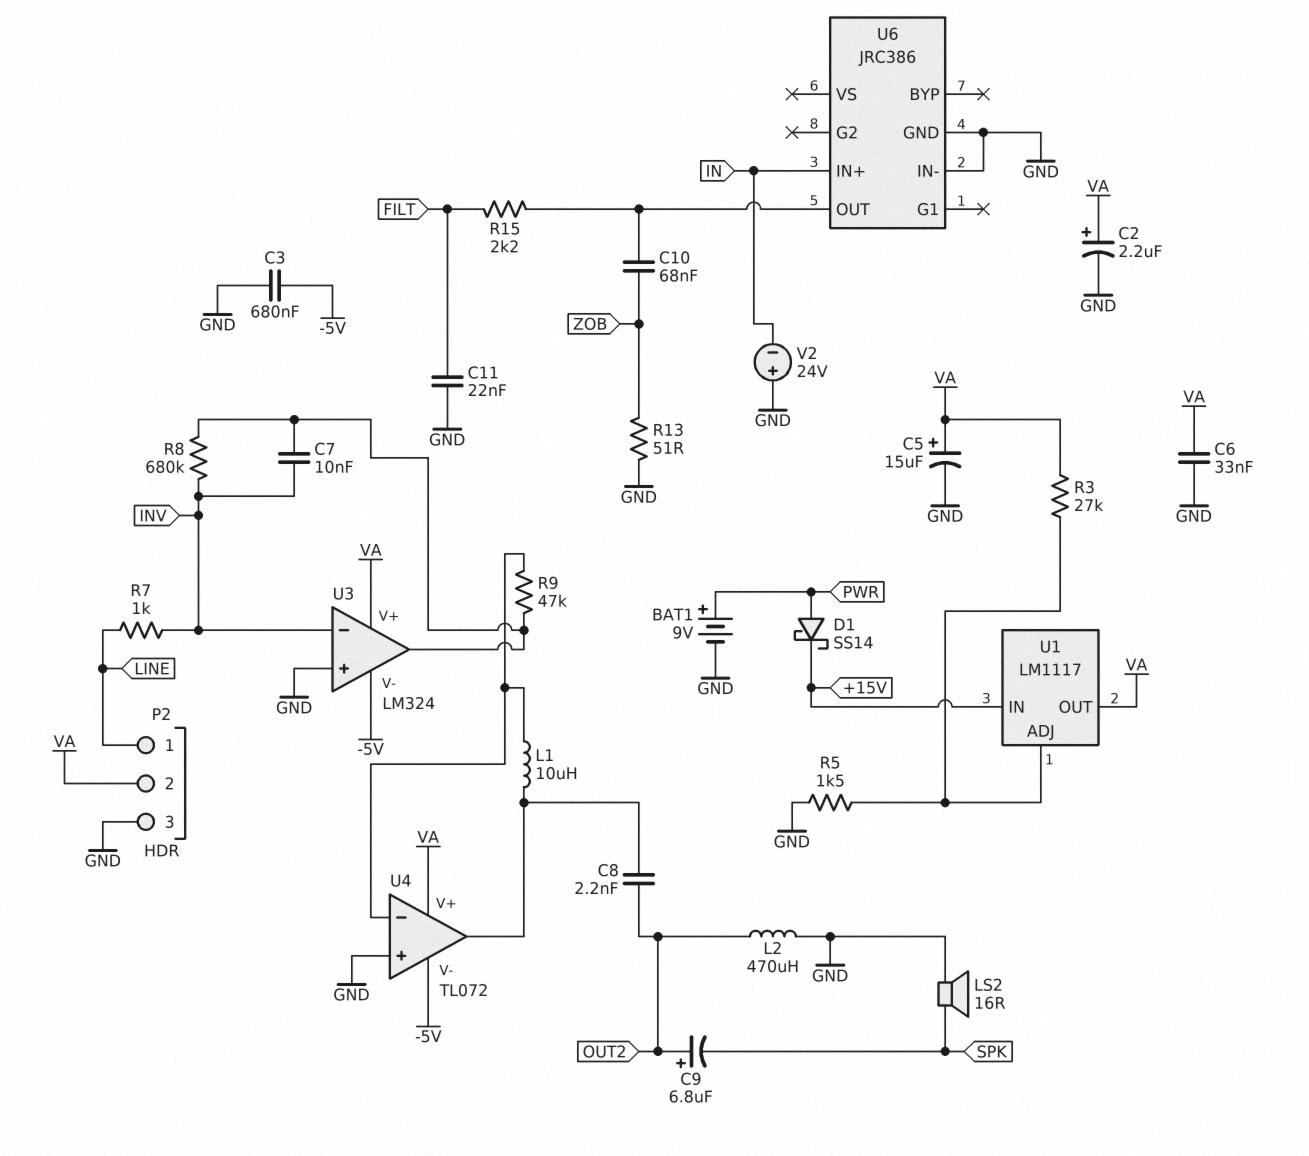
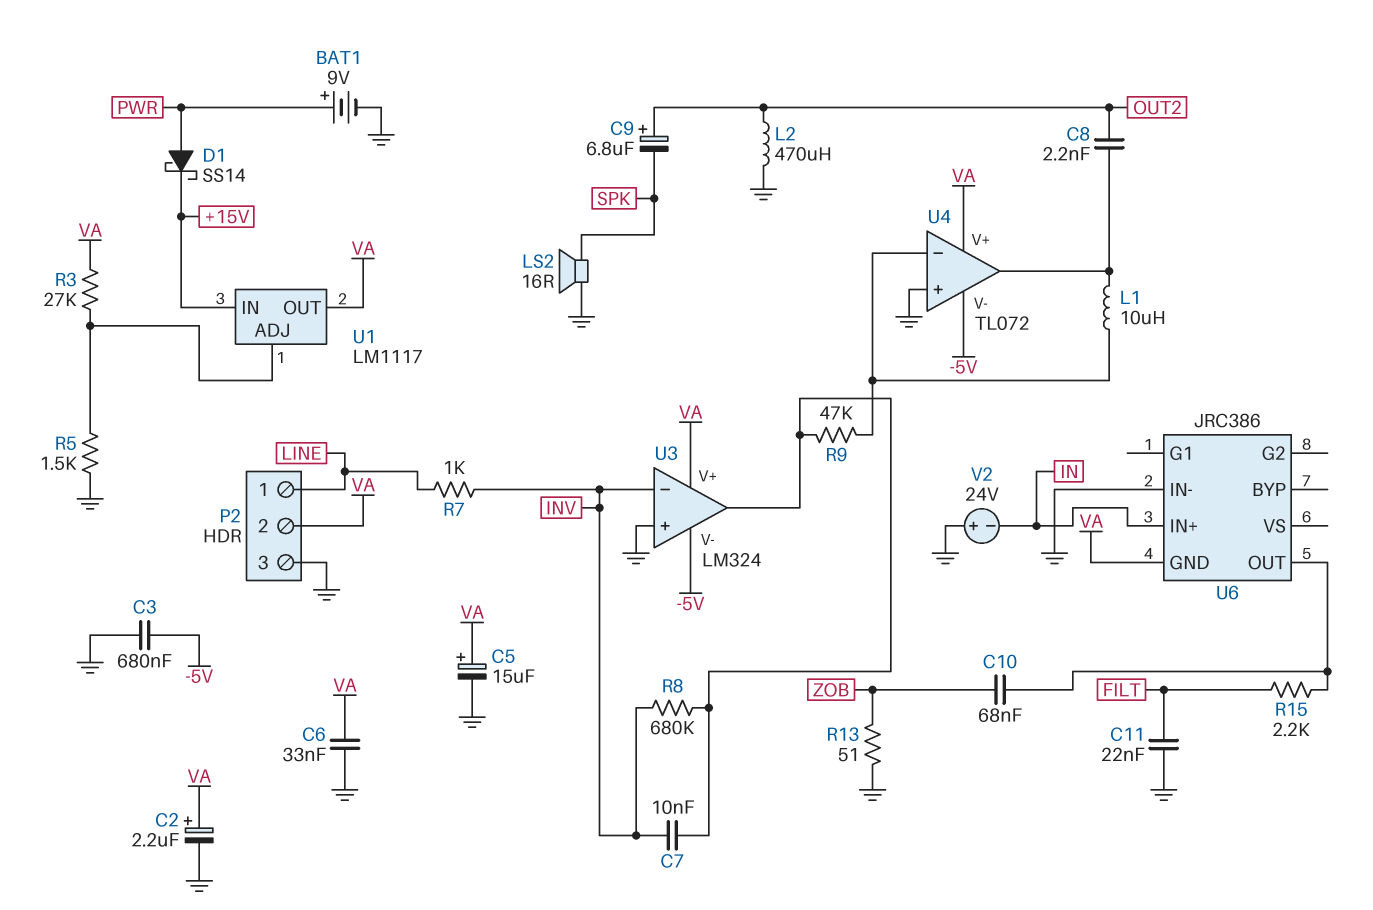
U6 pin GND: GND -> VA

